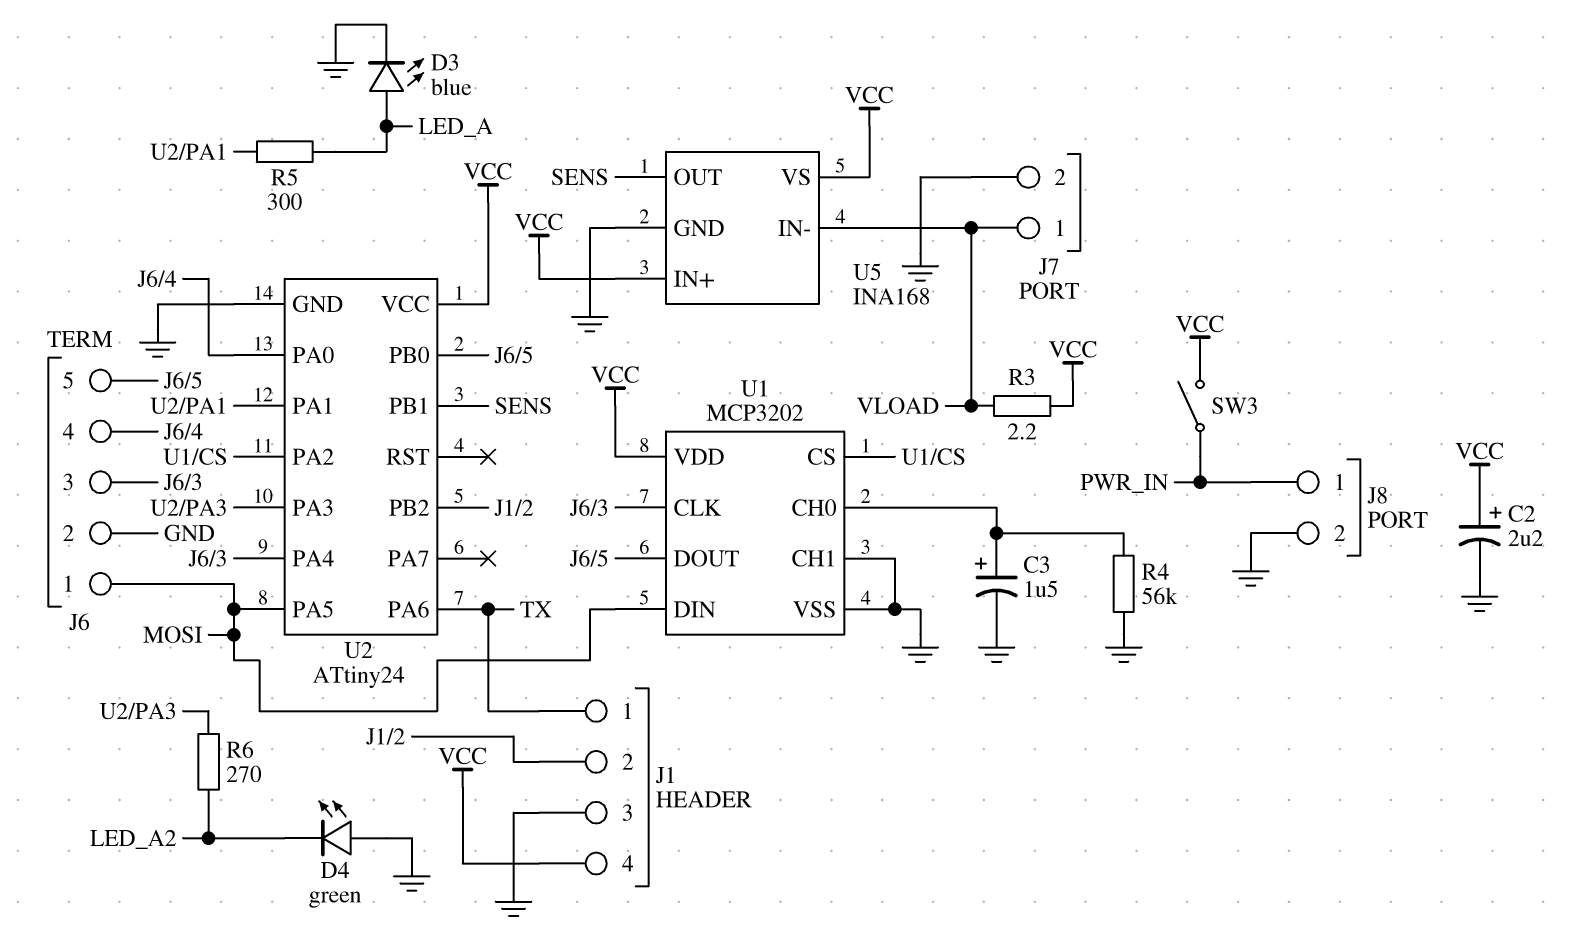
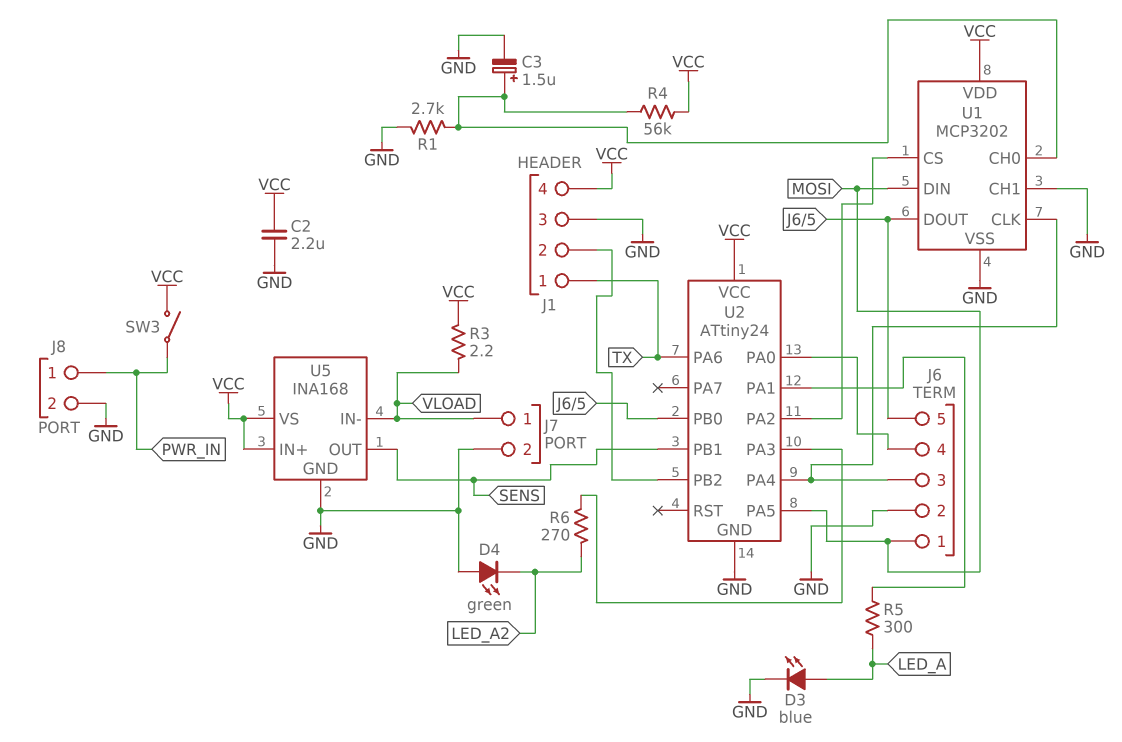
C2: 2.2uF (plus VCC, minus GND) -> 2.2uF (GND, VCC)
R1: none -> 2.7k (GND, U1/CH0)
R4: 56k (GND, U1/CH0) -> 56k (U1/CH0, VCC)

